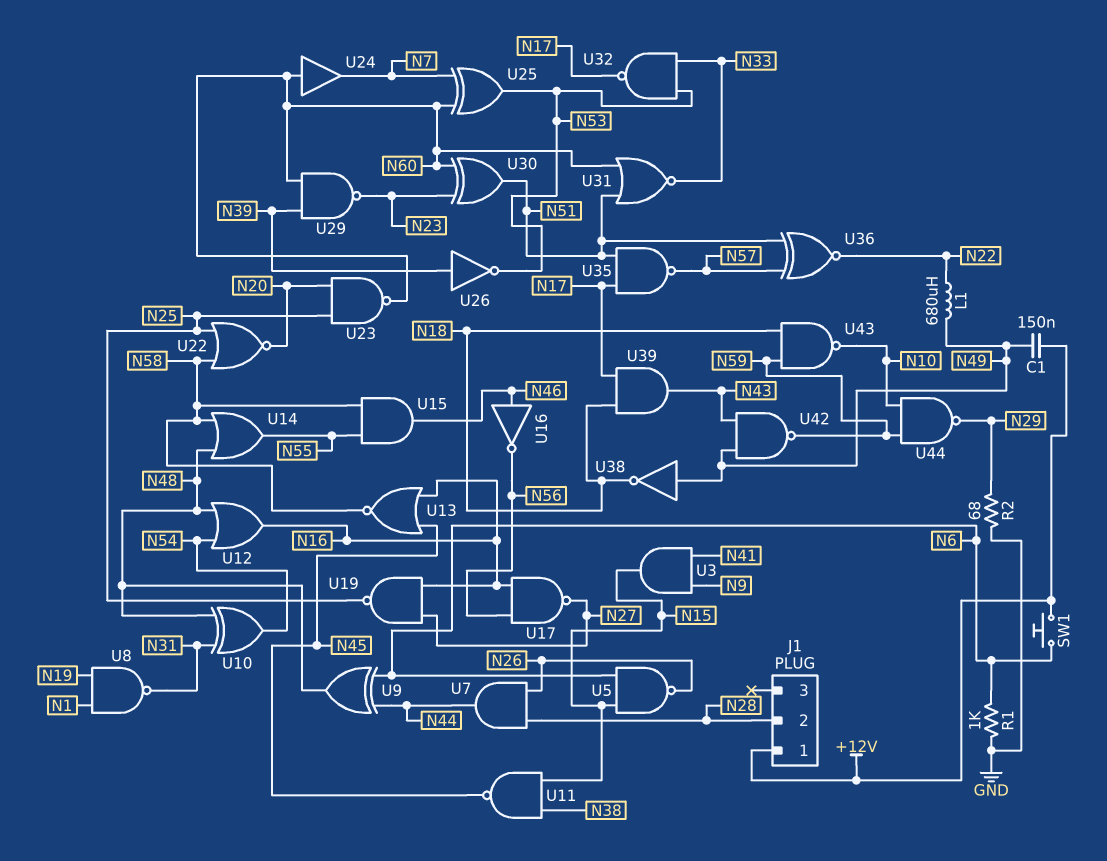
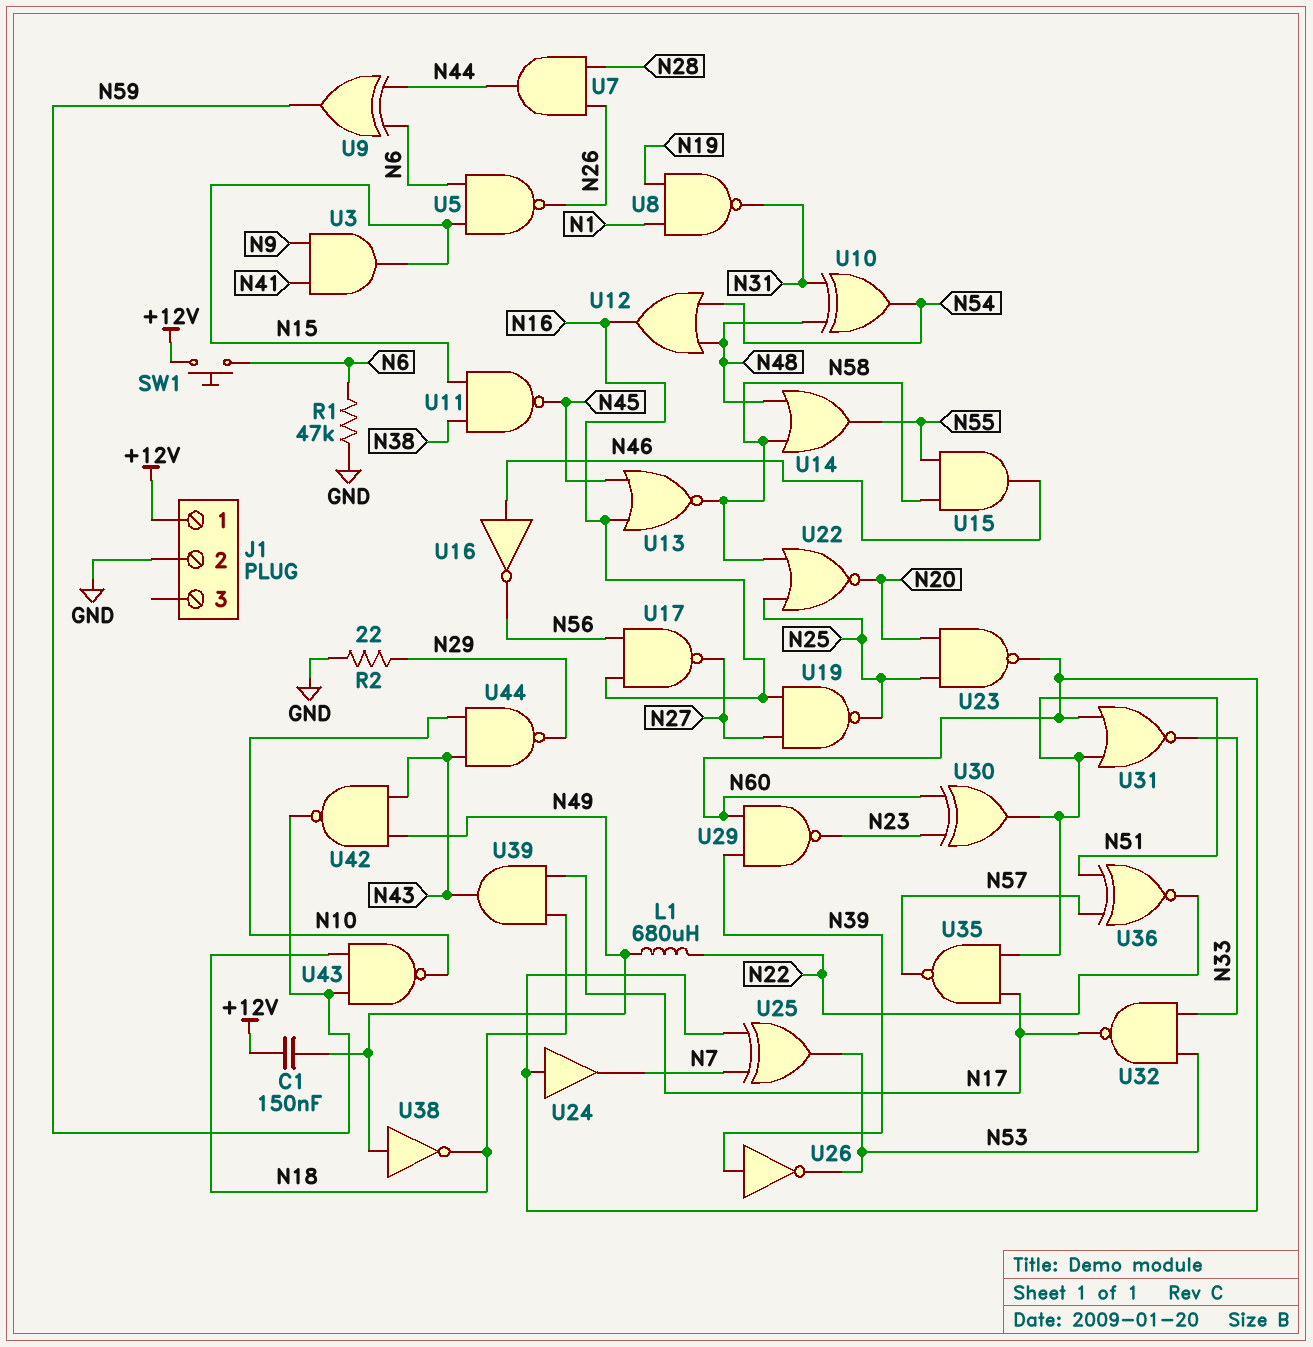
J1 pin 2: N28 -> GND
R1: 1k (GND, N6) -> 47k (GND, N6)
R2: 68 (GND, N29) -> 22 (GND, N29)
U9: XOR (in N6, in N44, out N48) -> XOR (in N6, in N44, out N59)
U44: NAND (in N10, in N59, out N29) -> NAND (in N10, in N43, out N29)

